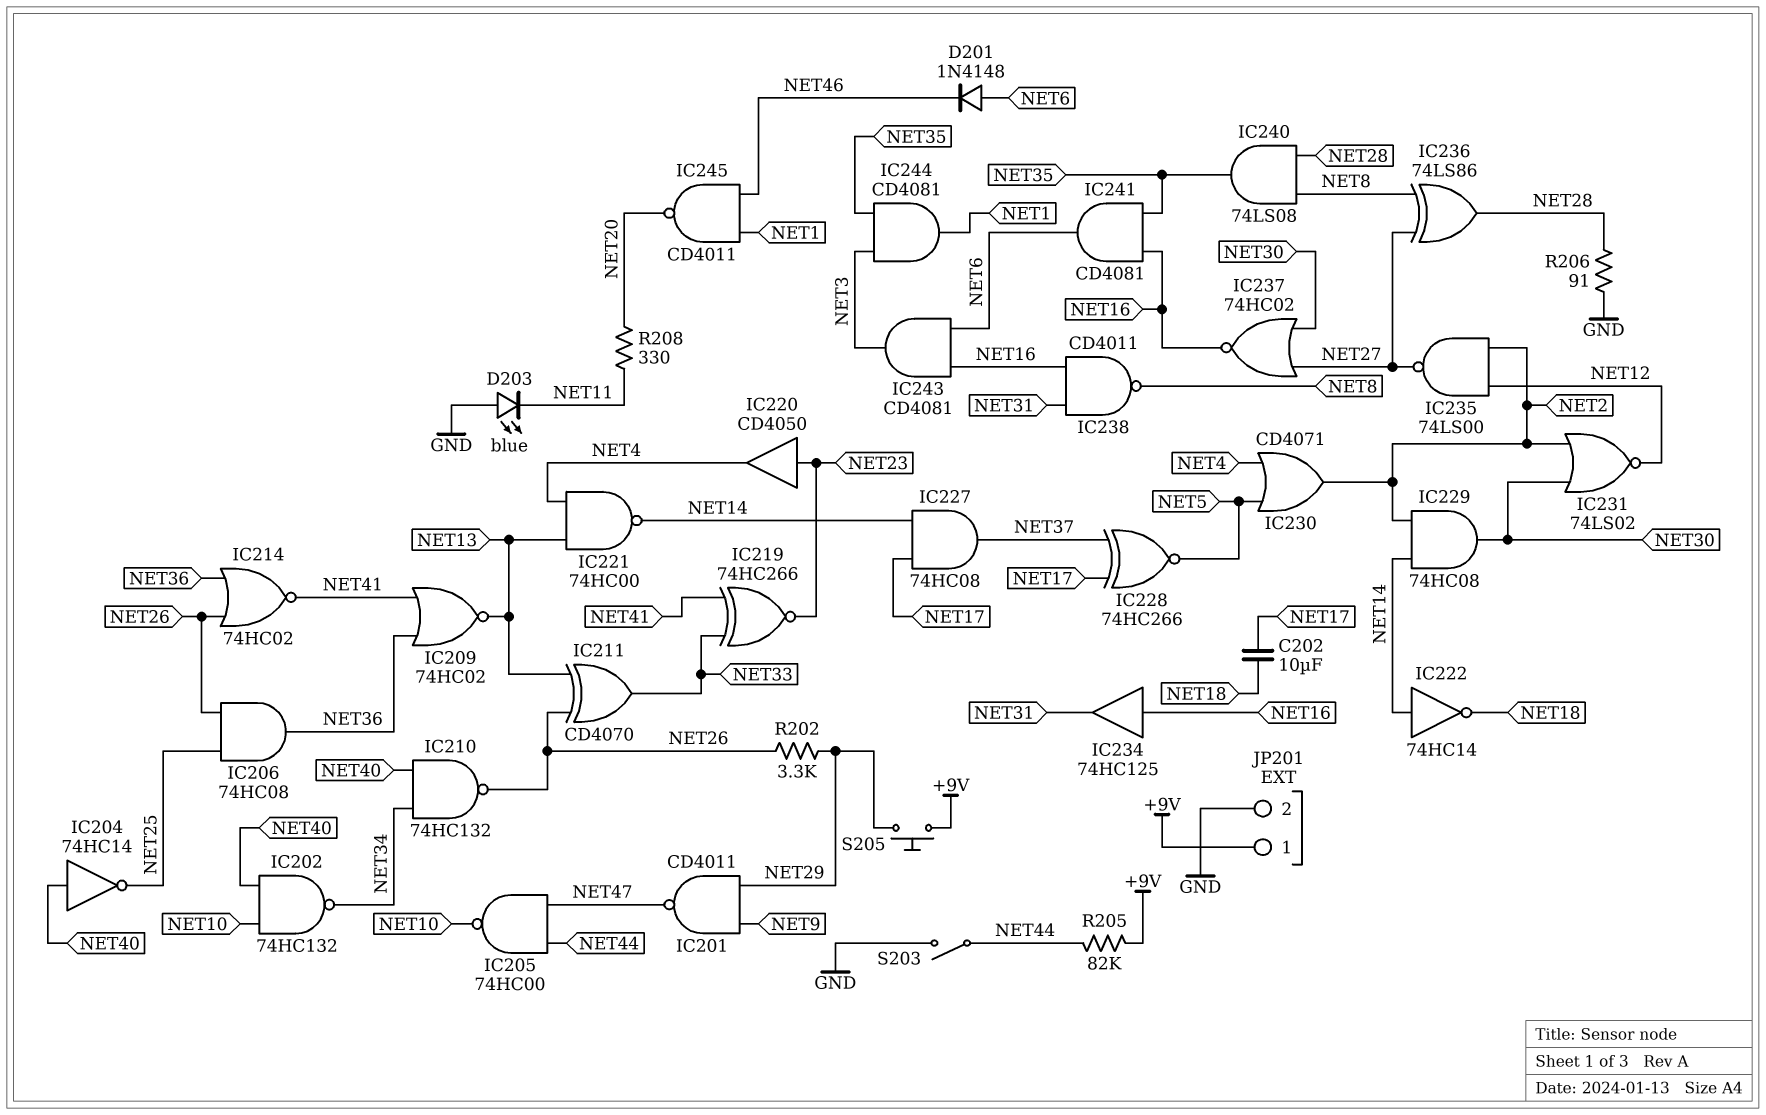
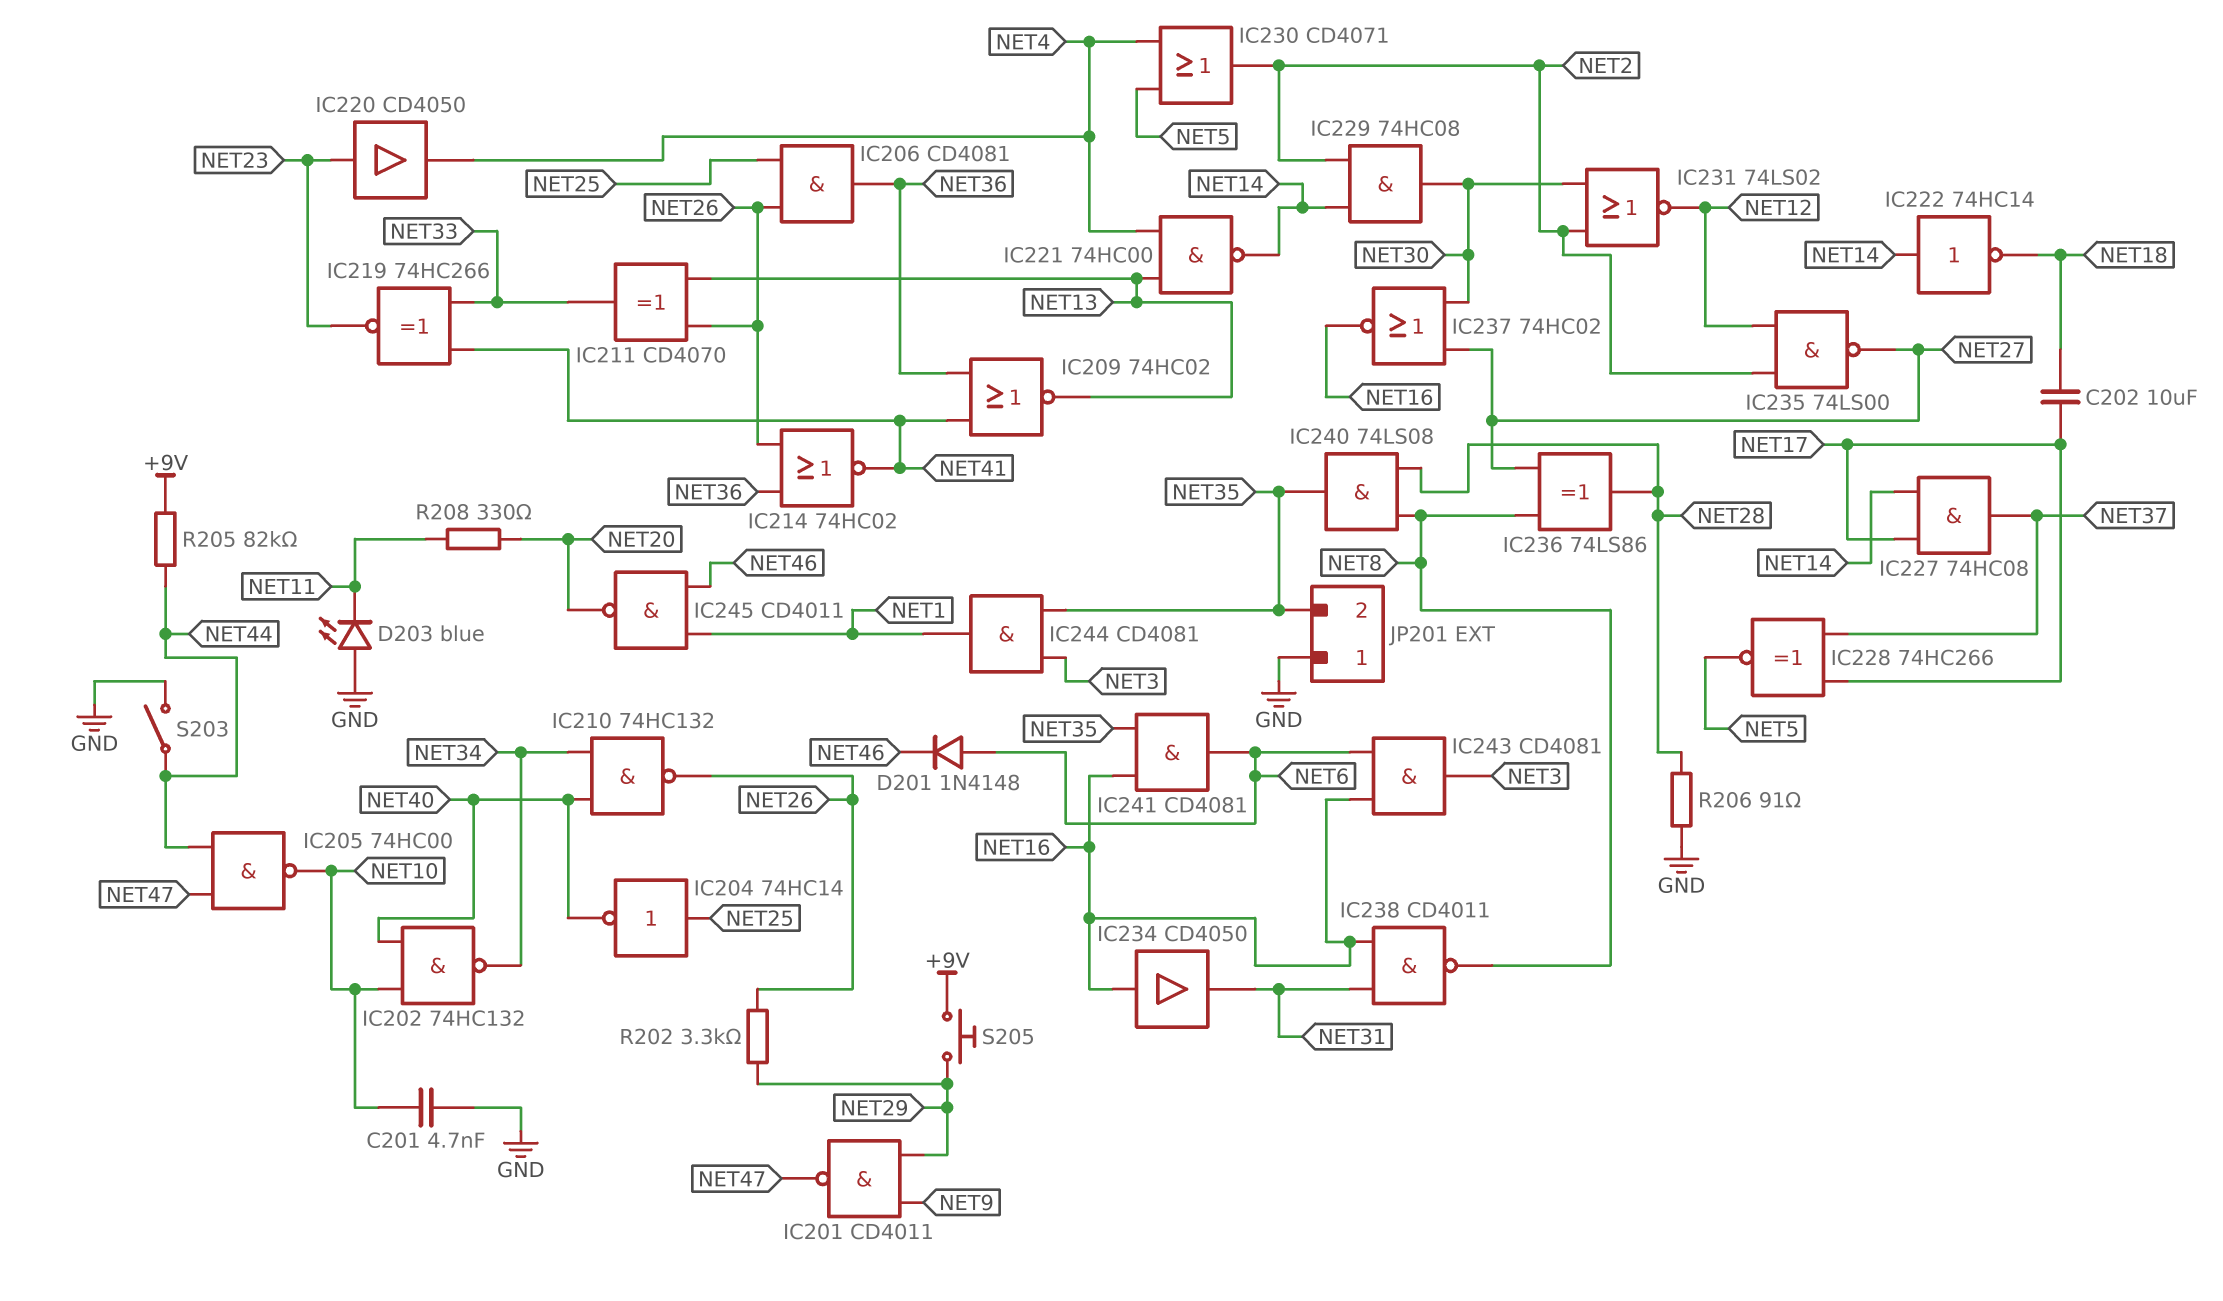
C201: none -> 4.7nF (GND, NET10)
IC204: NOT 74HC14 (in NET40, out NET25) -> NOT 74HC14 (in NET25, out NET40)
IC206: AND 74HC08 (in NET25, in NET26, out NET36) -> AND CD4081 (in NET25, in NET26, out NET36)
IC234: buffer 74HC125 (in NET16, out NET31) -> buffer CD4050 (in NET16, out NET31)
JP201 pin 1: +9V -> GND
JP201 pin 2: GND -> NET35

